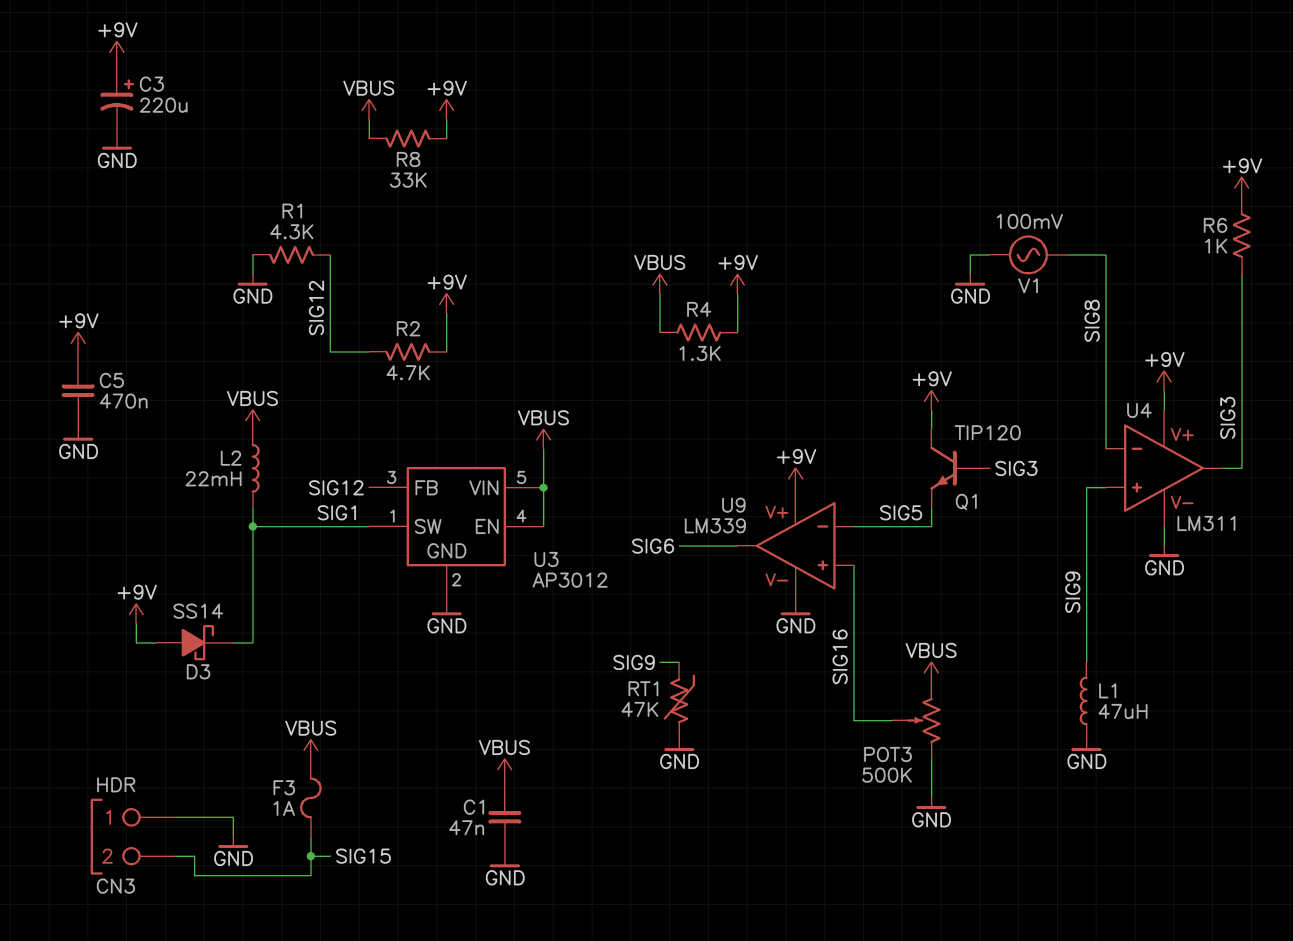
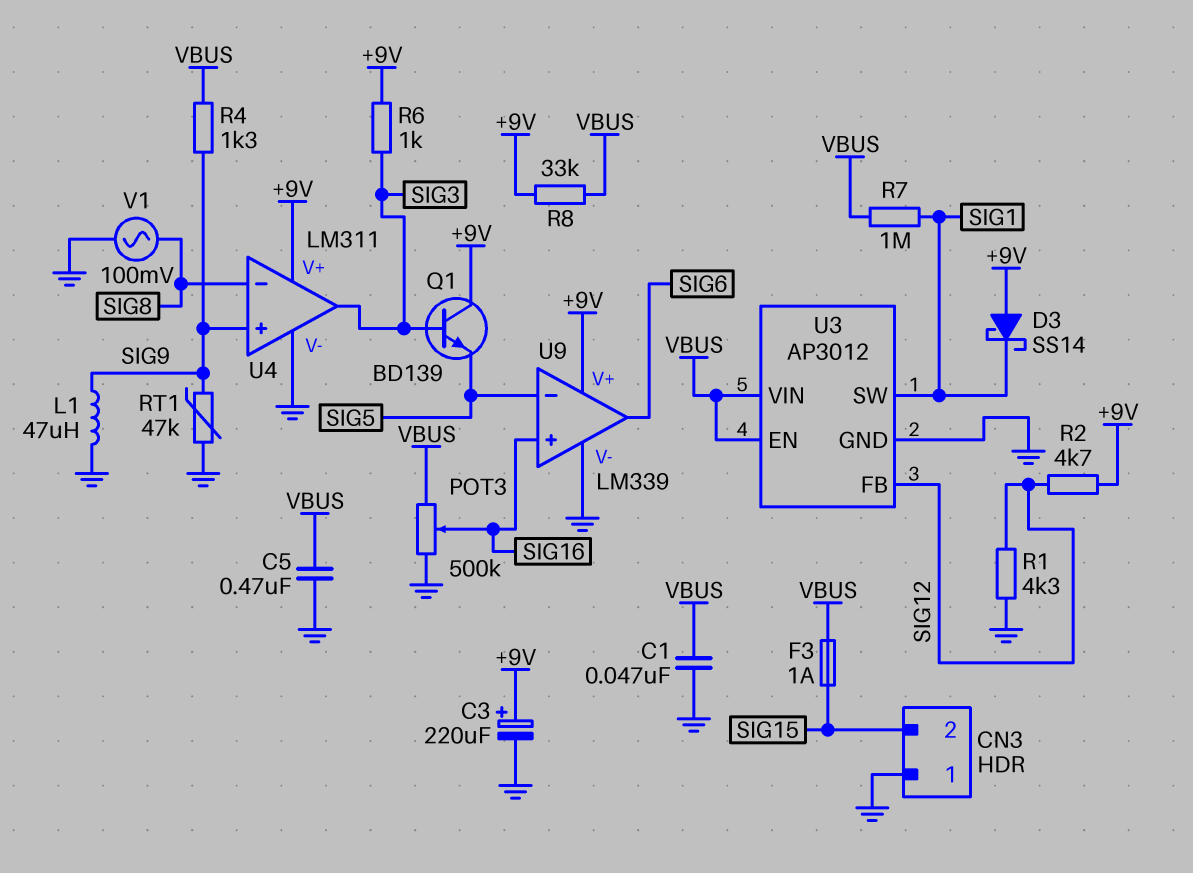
C5: 470nF (+9V, GND) -> 470nF (GND, VBUS)
L2: 22mH (SIG1, VBUS) -> none
Q1: NPN TIP120 (B SIG3, C +9V, E SIG5) -> NPN BD139 (B SIG3, C +9V, E SIG5)
R4: 1.3k (+9V, VBUS) -> 1.3k (SIG9, VBUS)
R7: none -> 1M (SIG1, VBUS)

